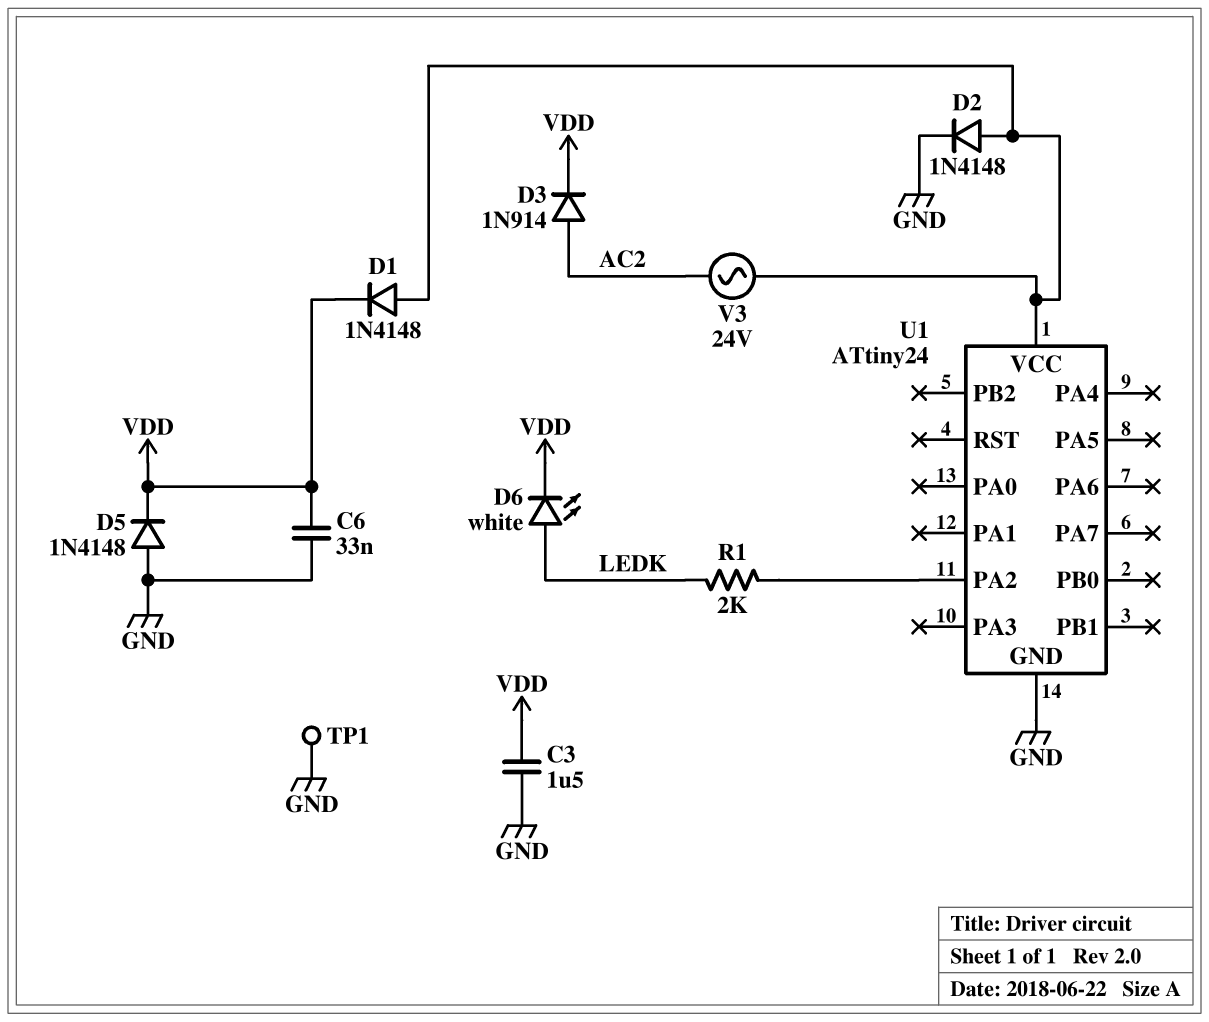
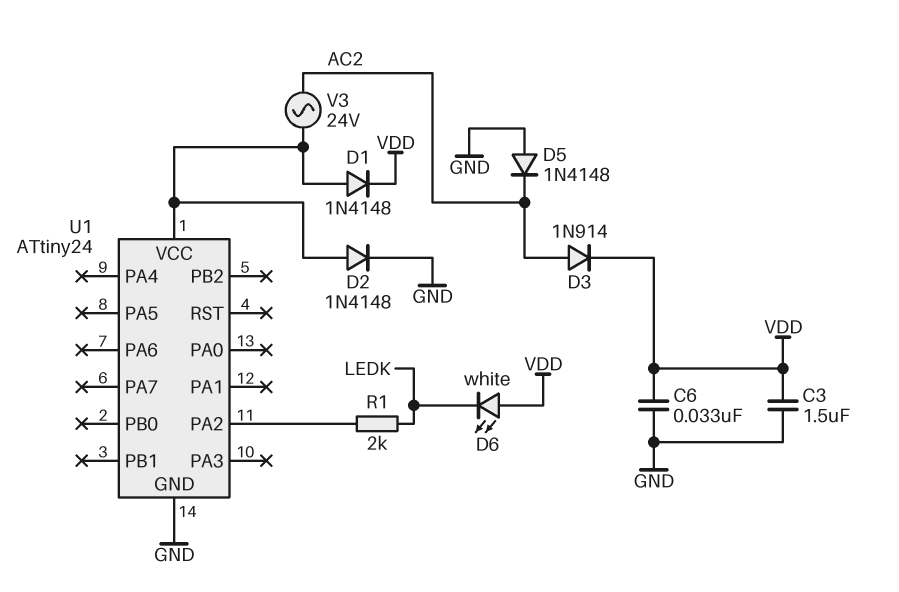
D5: diode 1N4148 (A GND, K VDD) -> diode 1N4148 (A GND, K AC2)
D6: LED white (A LEDK, K VDD) -> LED white (A VDD, K LEDK)
TP1: test point (GND) -> none

